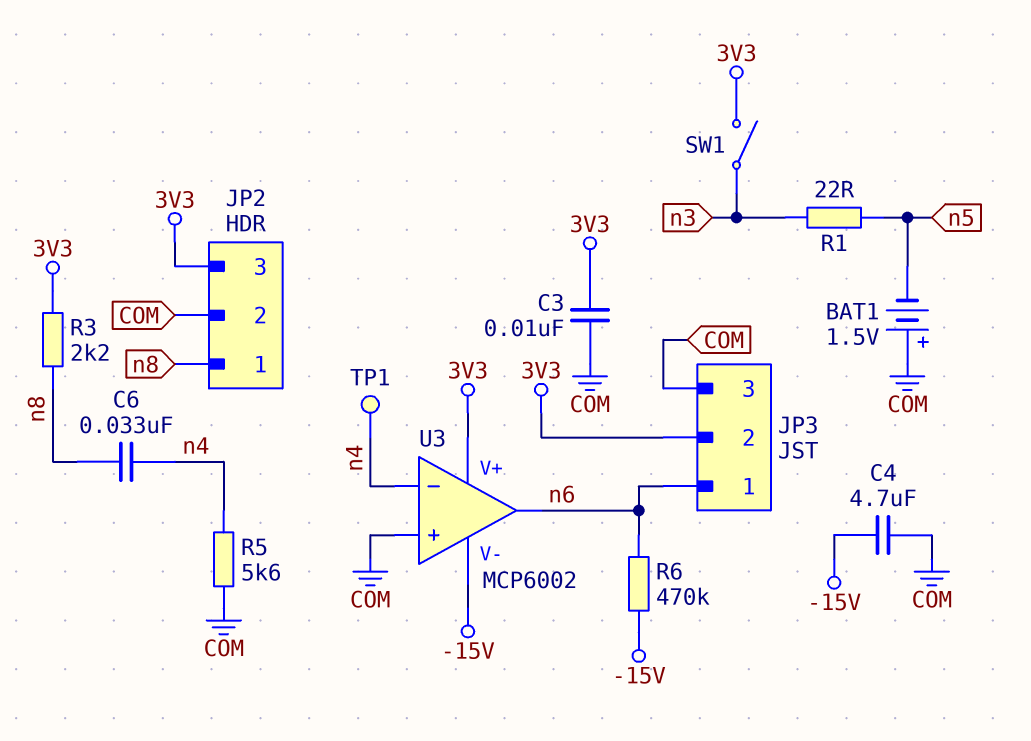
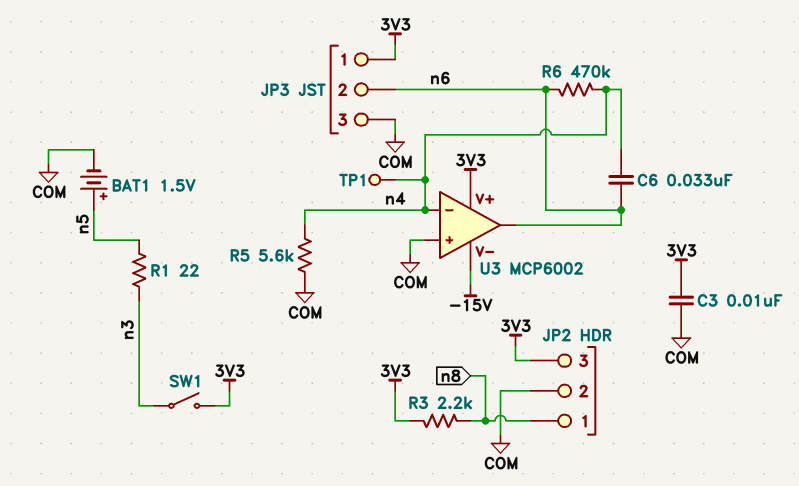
BAT1: 1.5V (plus COM, minus n5) -> 1.5V (plus n5, minus COM)
C4: 4.7uF (-15V, COM) -> none
C6: 33nF (n4, n8) -> 33nF (n4, n6)
JP3 pin 1: n6 -> 3V3
JP3 pin 2: 3V3 -> n6
R6: 470k (-15V, n6) -> 470k (n4, n6)

